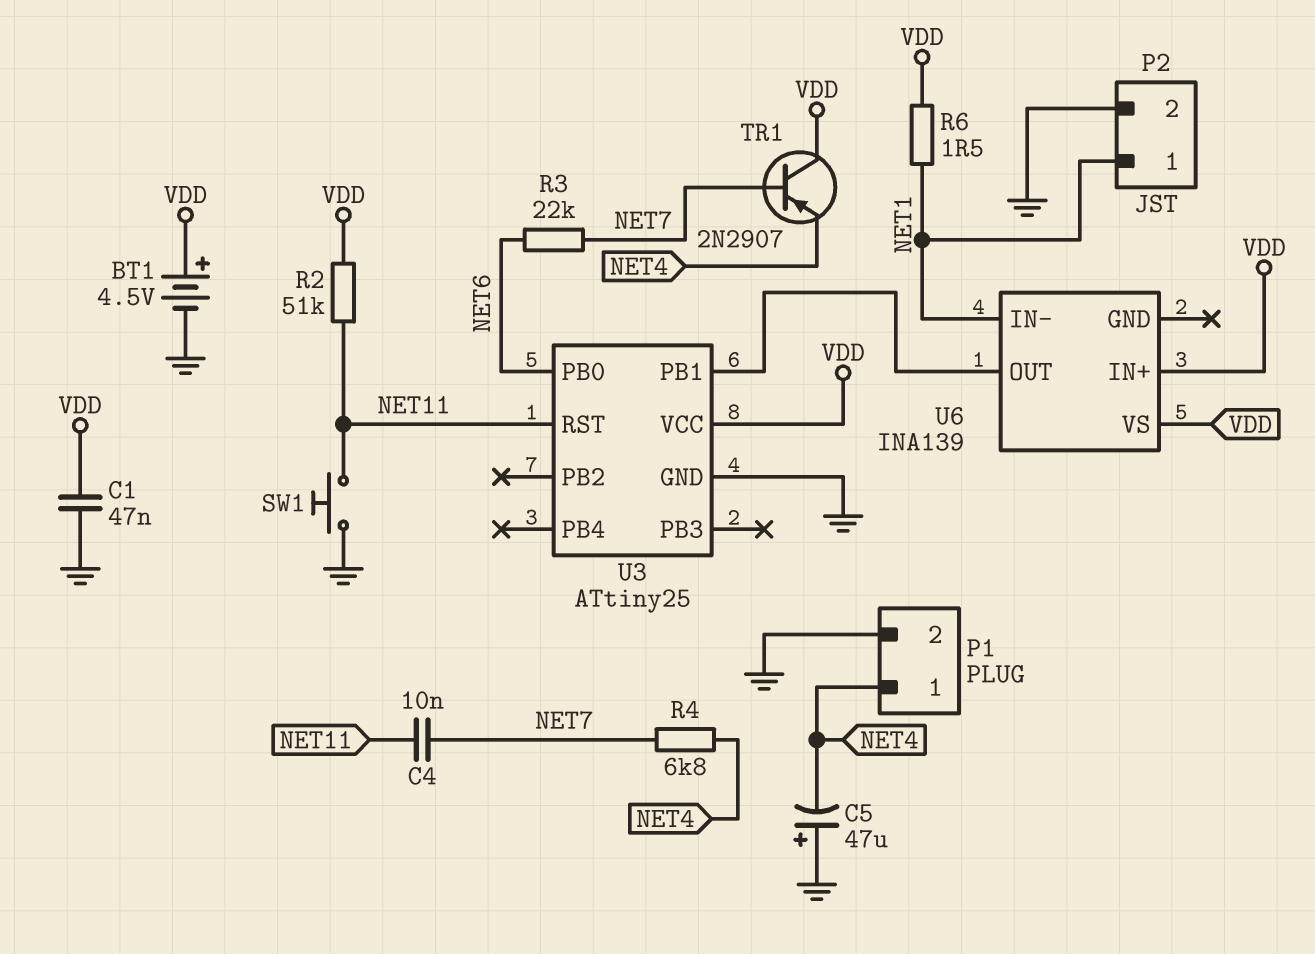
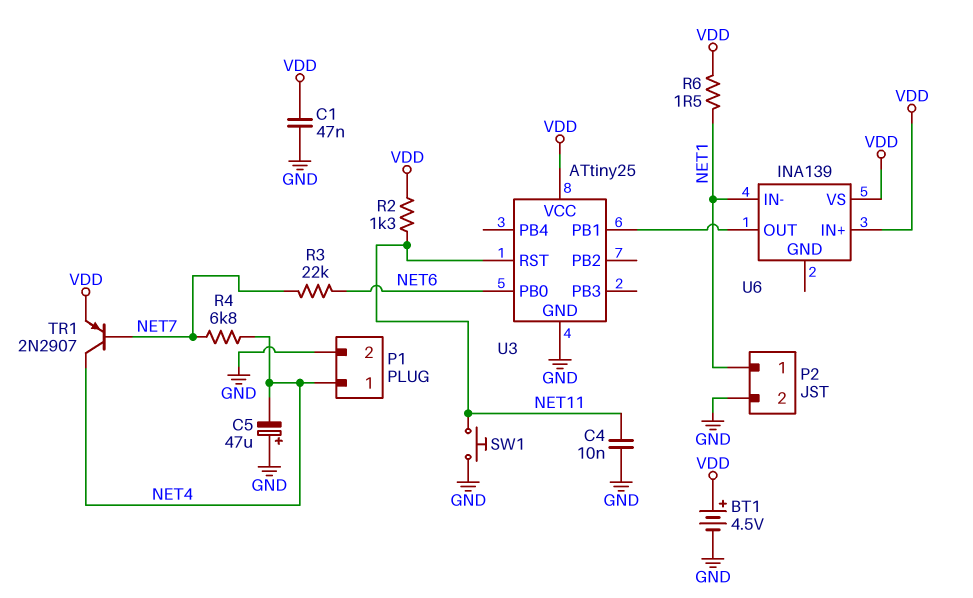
C4: 10nF (NET7, NET11) -> 10nF (GND, NET11)
R2: 51k (NET11, VDD) -> 1.3k (NET11, VDD)
TR1: PNP 2N2907 (B NET7, C VDD, E NET4) -> PNP 2N2907 (B NET7, C NET4, E VDD)

